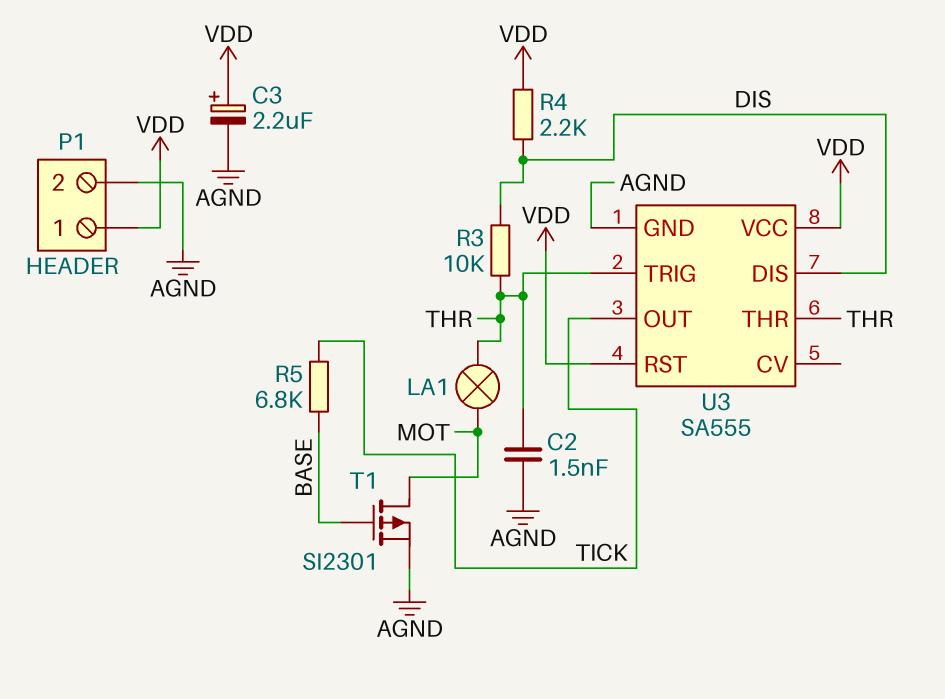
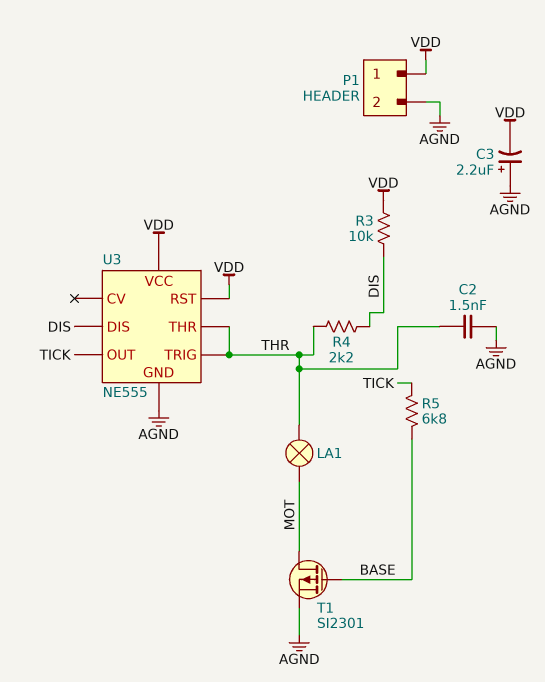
C3: 2.2uF (plus VDD, minus AGND) -> 2.2uF (plus AGND, minus VDD)
R3: 10k (DIS, THR) -> 10k (DIS, VDD)
R4: 2.2k (DIS, VDD) -> 2.2k (DIS, THR)
U3: SA555 -> NE555

